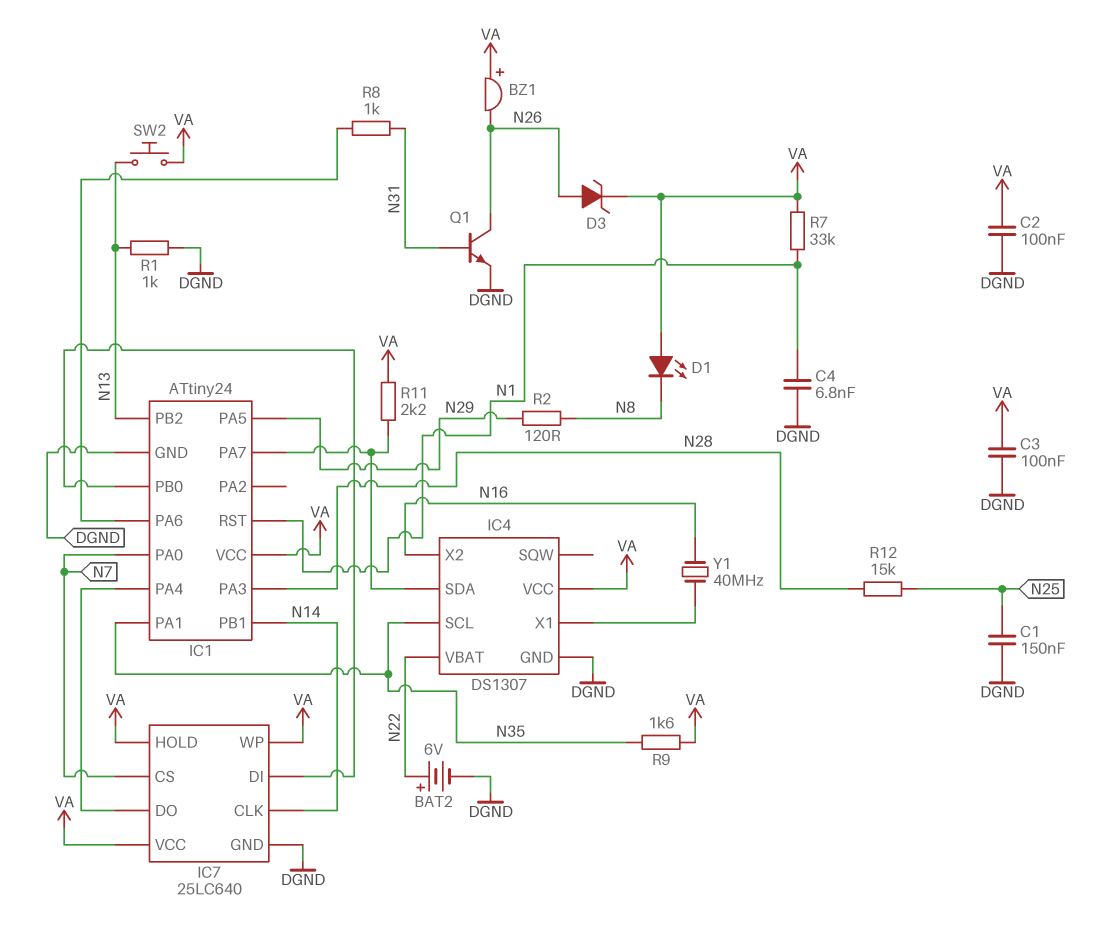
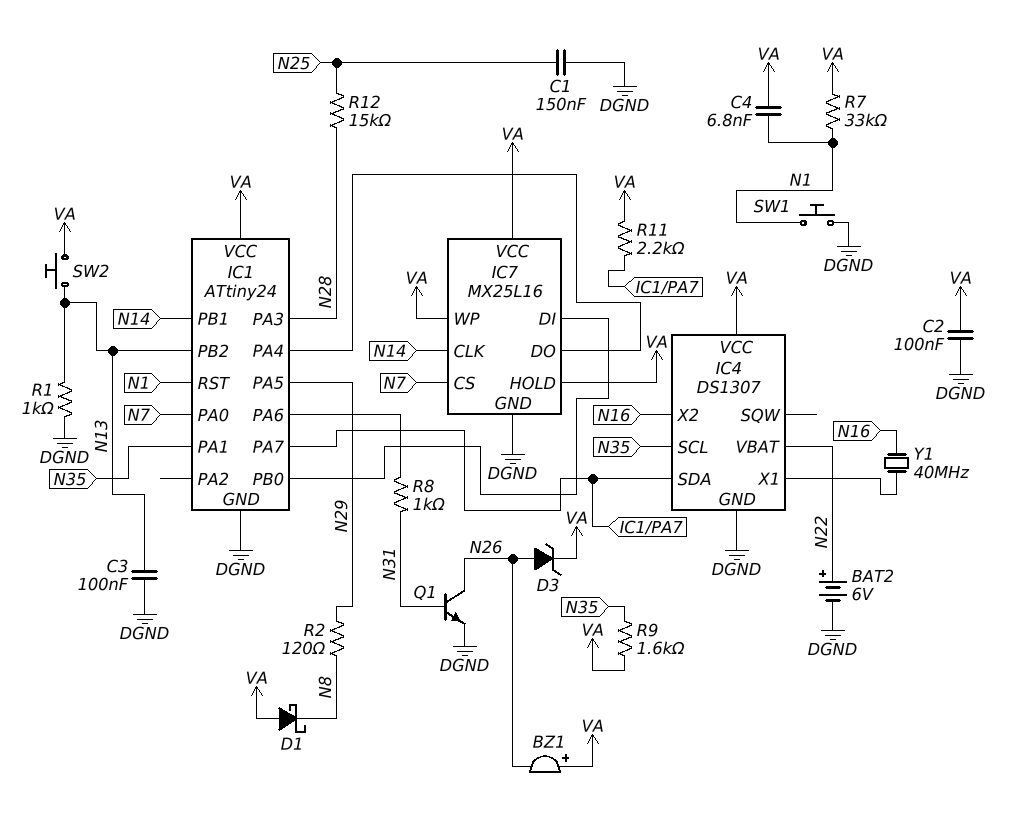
C3: 100nF (DGND, VA) -> 100nF (DGND, N13)
C4: 6.8nF (DGND, N1) -> 6.8nF (N1, VA)
D1: LED (A VA, K N8) -> schottky (A VA, K N8)
IC7: 25LC640 -> MX25L16
SW1: none -> button (DGND, N1)

